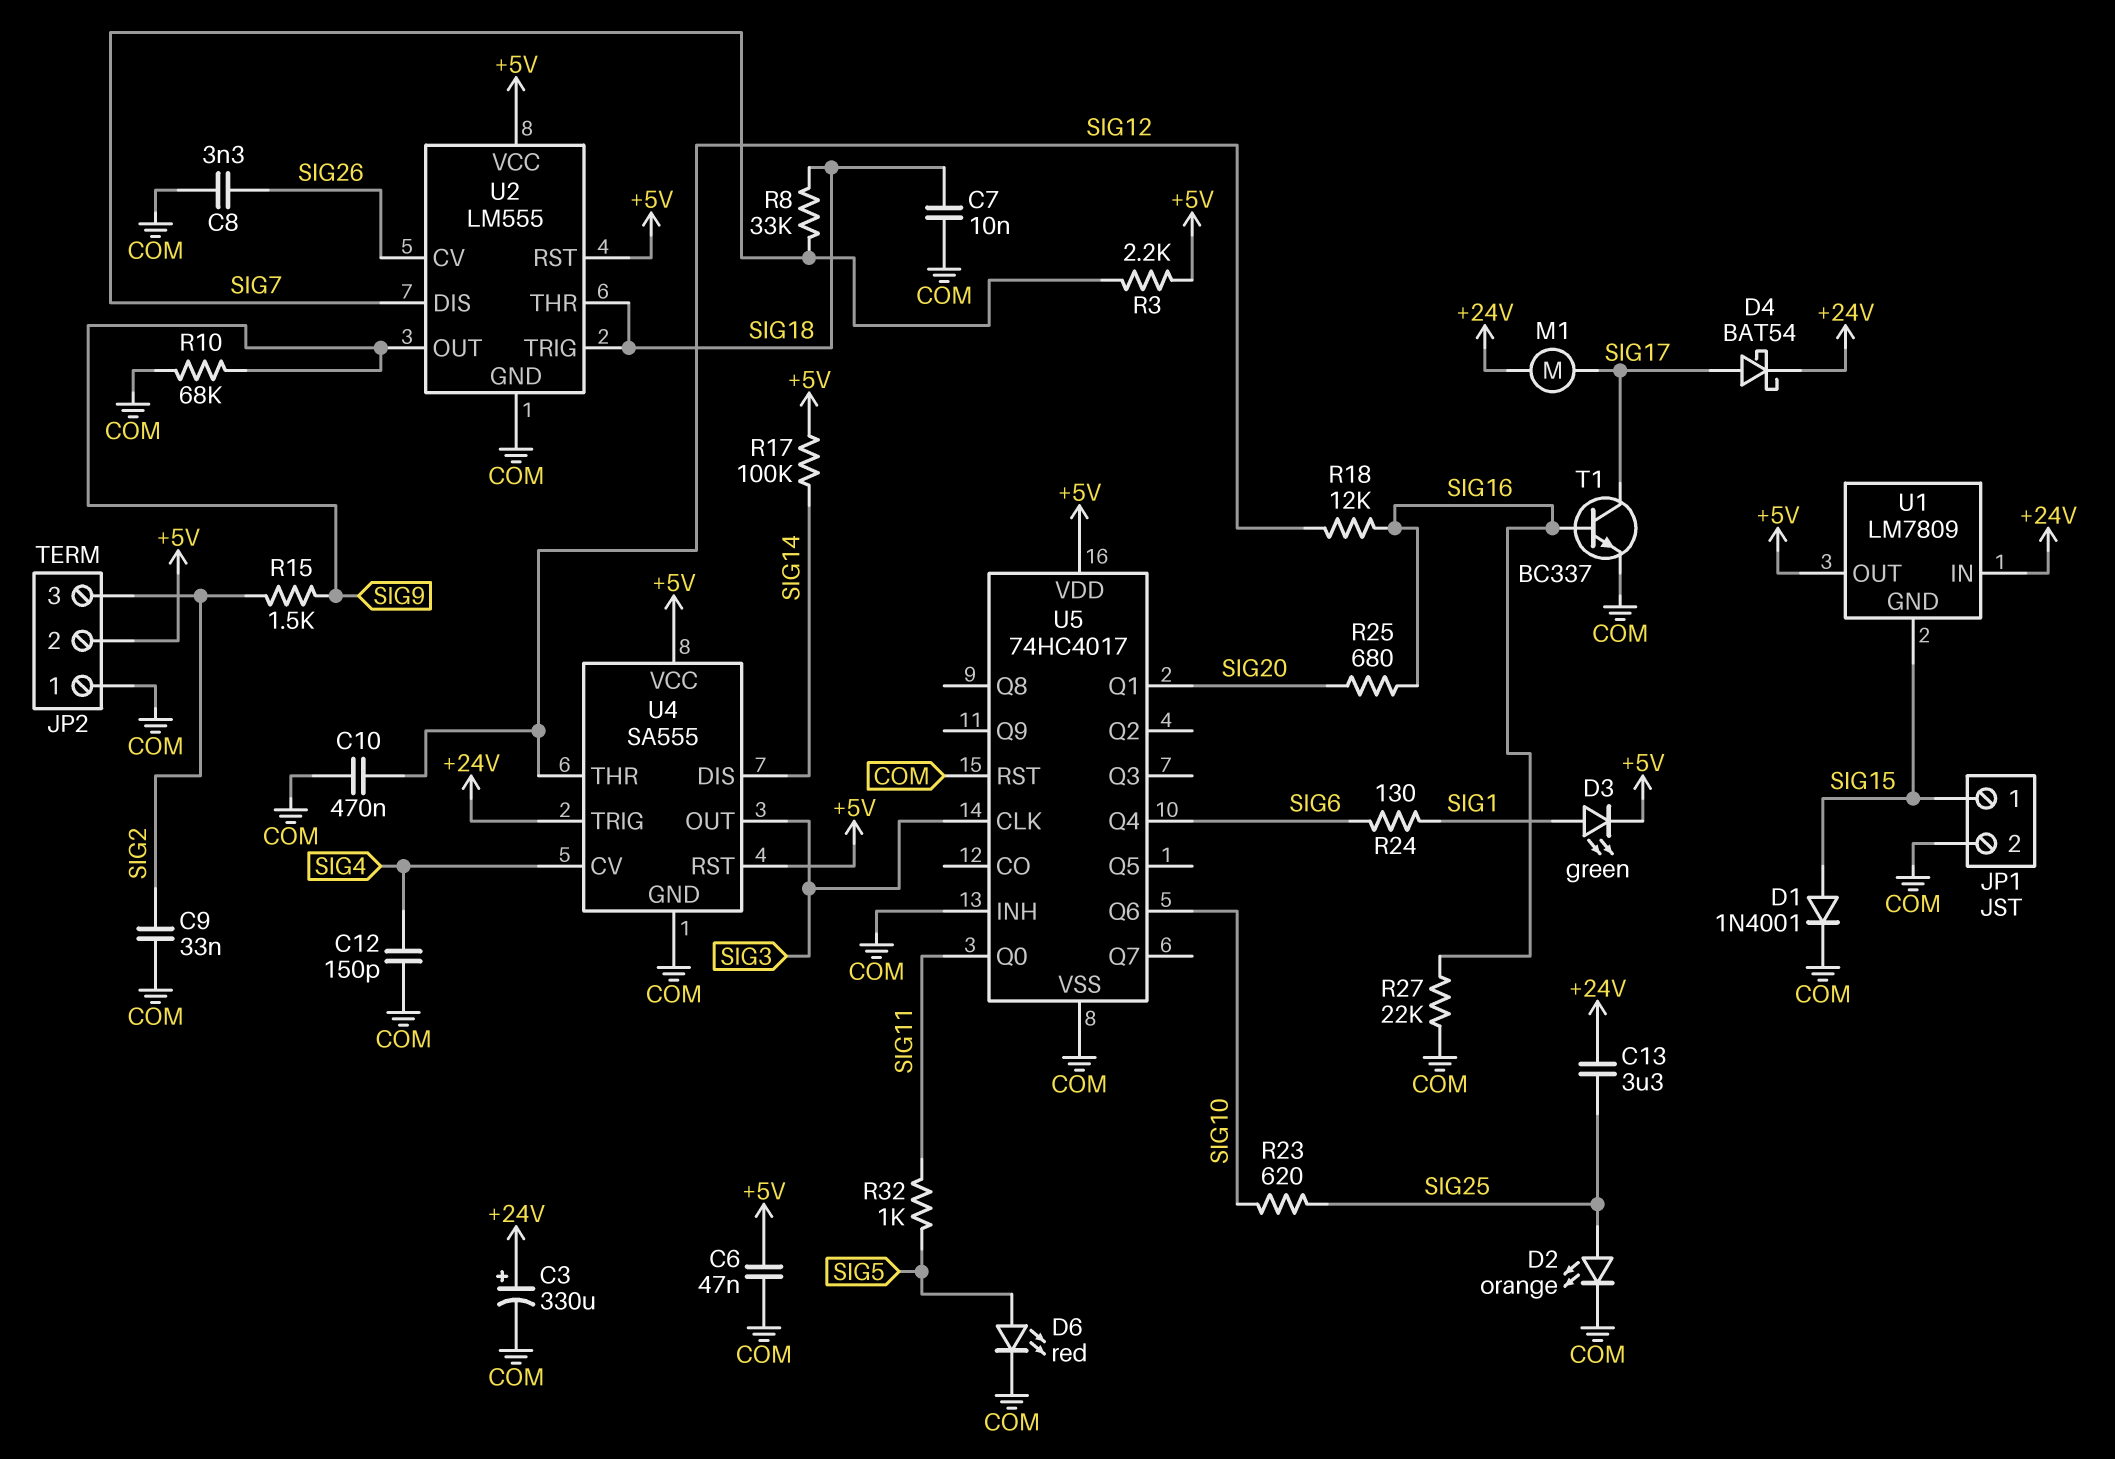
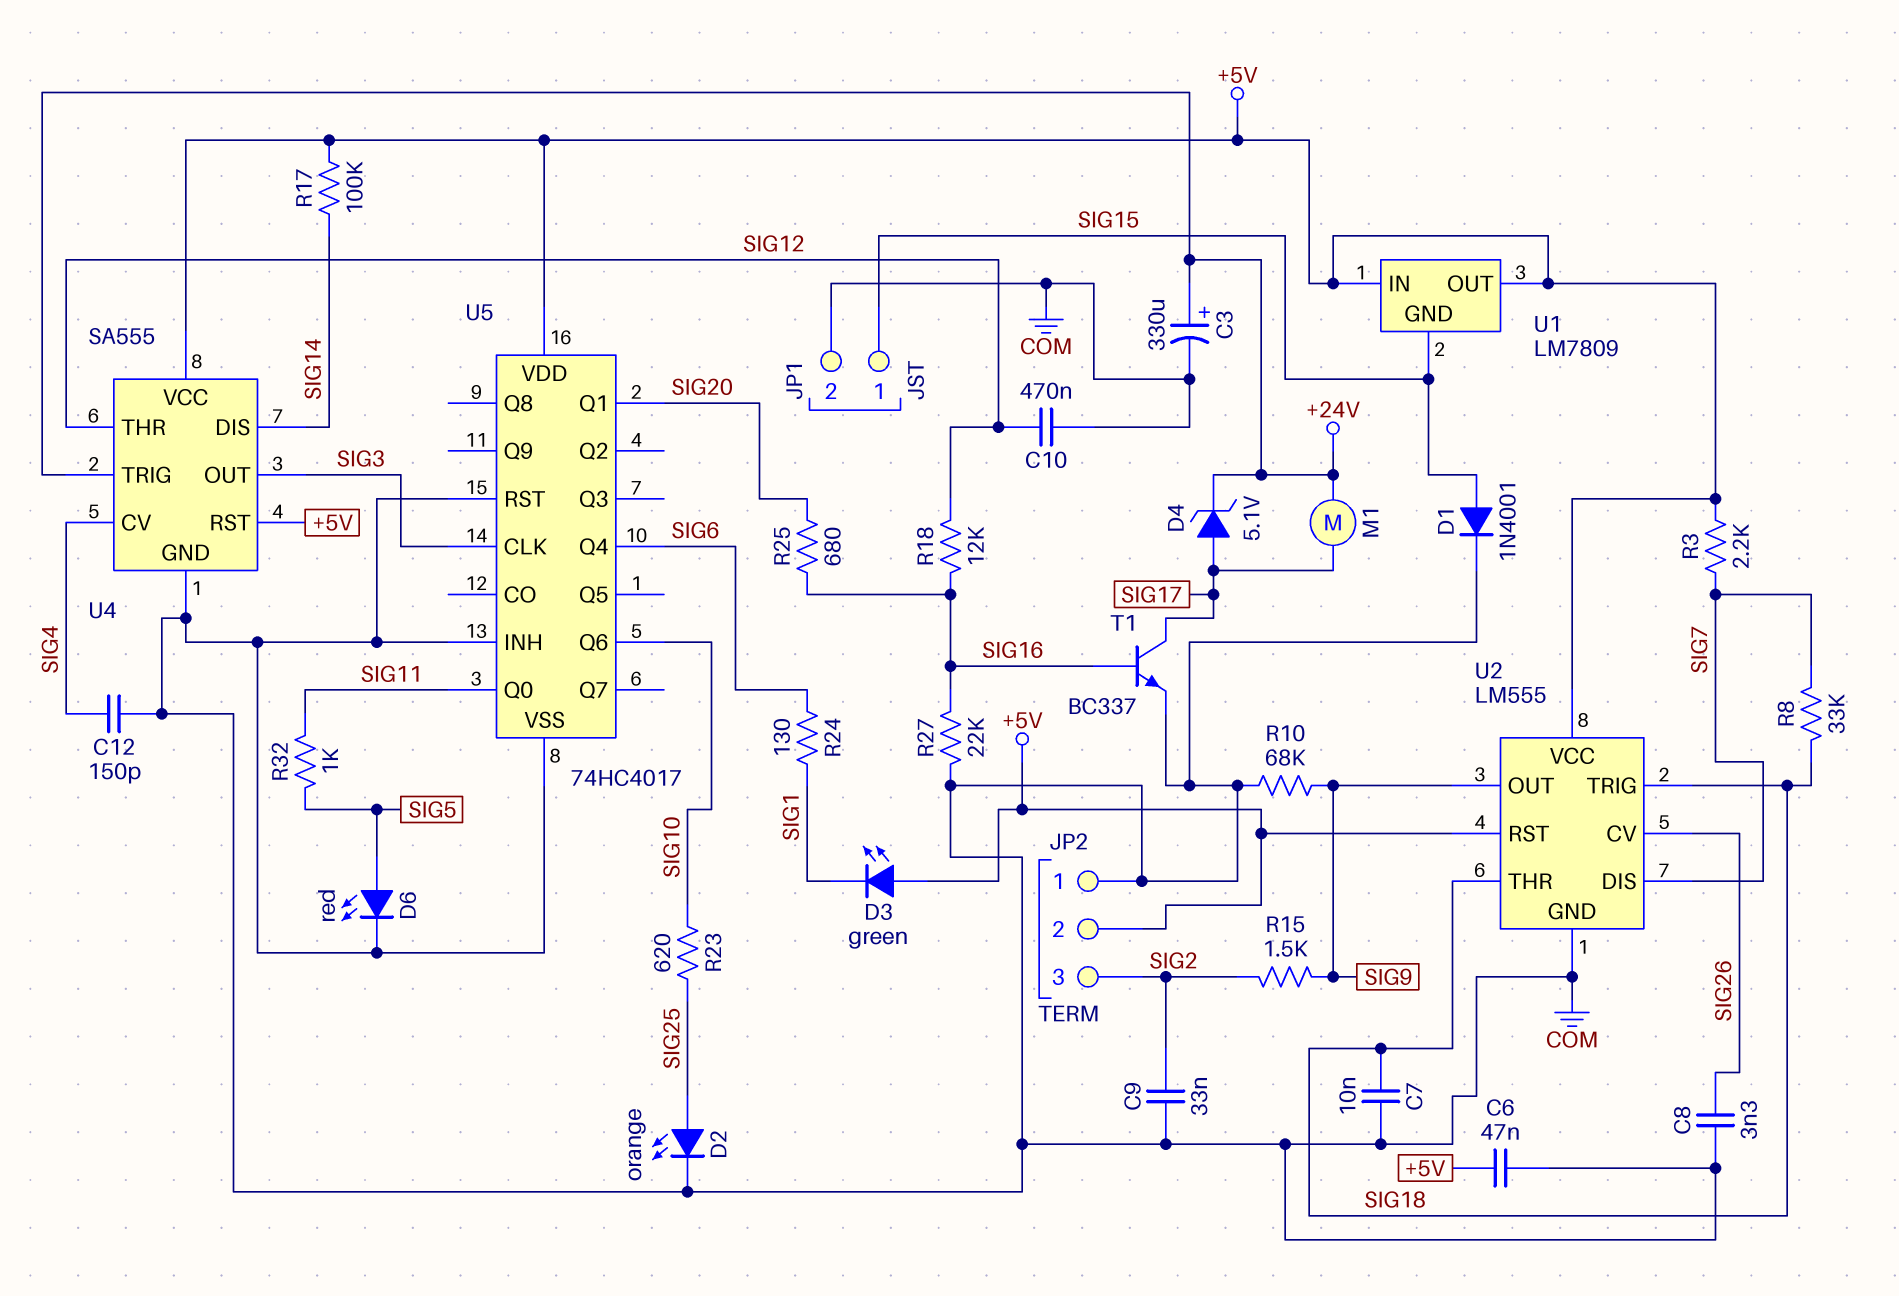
C13: 3.3uF (+24V, SIG25) -> none
D3: LED green (A SIG1, K +5V) -> LED green (A +5V, K SIG1)
D4: schottky BAT54 (A SIG17, K +24V) -> zener 5.1V (A SIG17, K +24V)
U1 pin IN: +24V -> +5V

